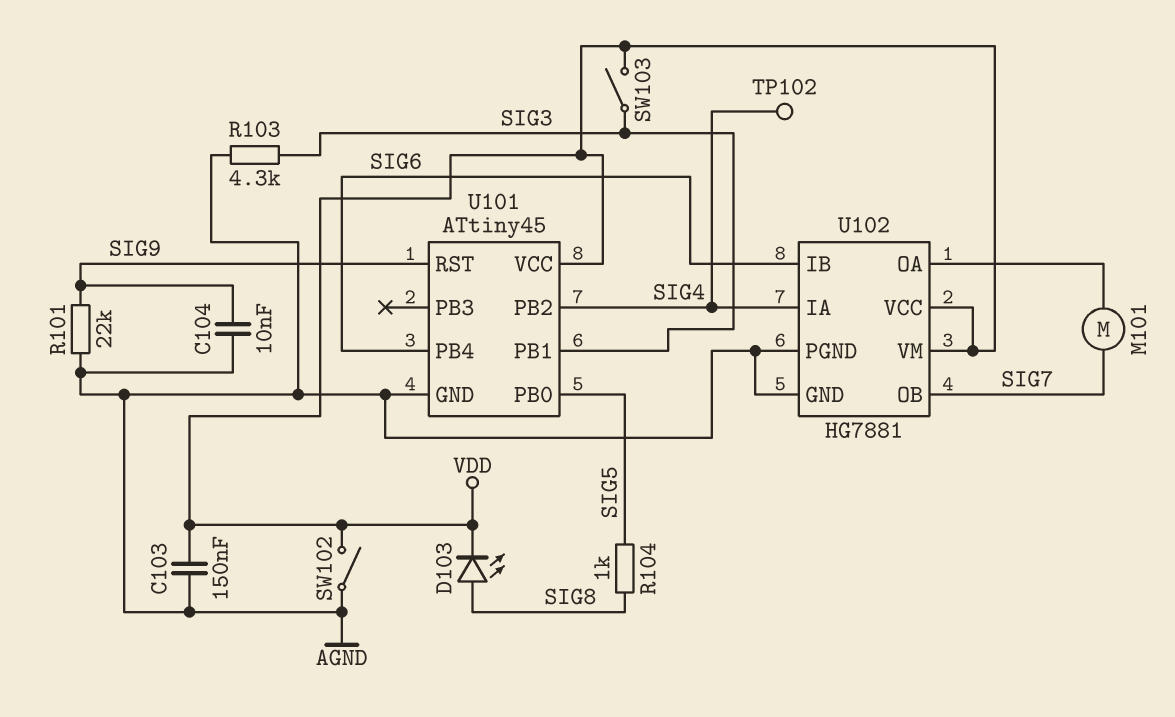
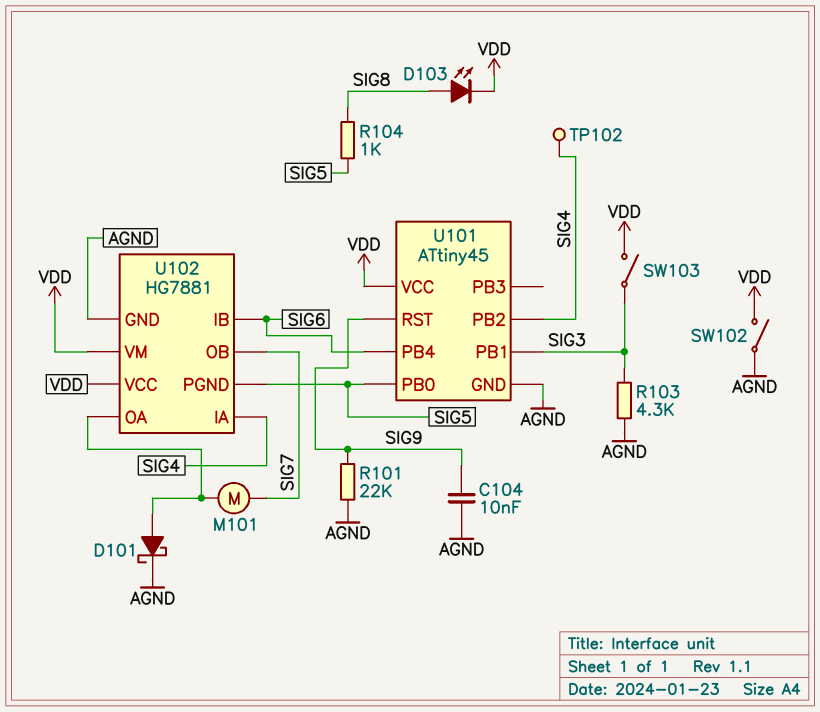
C103: 150nF (AGND, VDD) -> none
D101: none -> schottky (A U102/OA, K AGND)
U102 pin PGND: AGND -> SIG5

